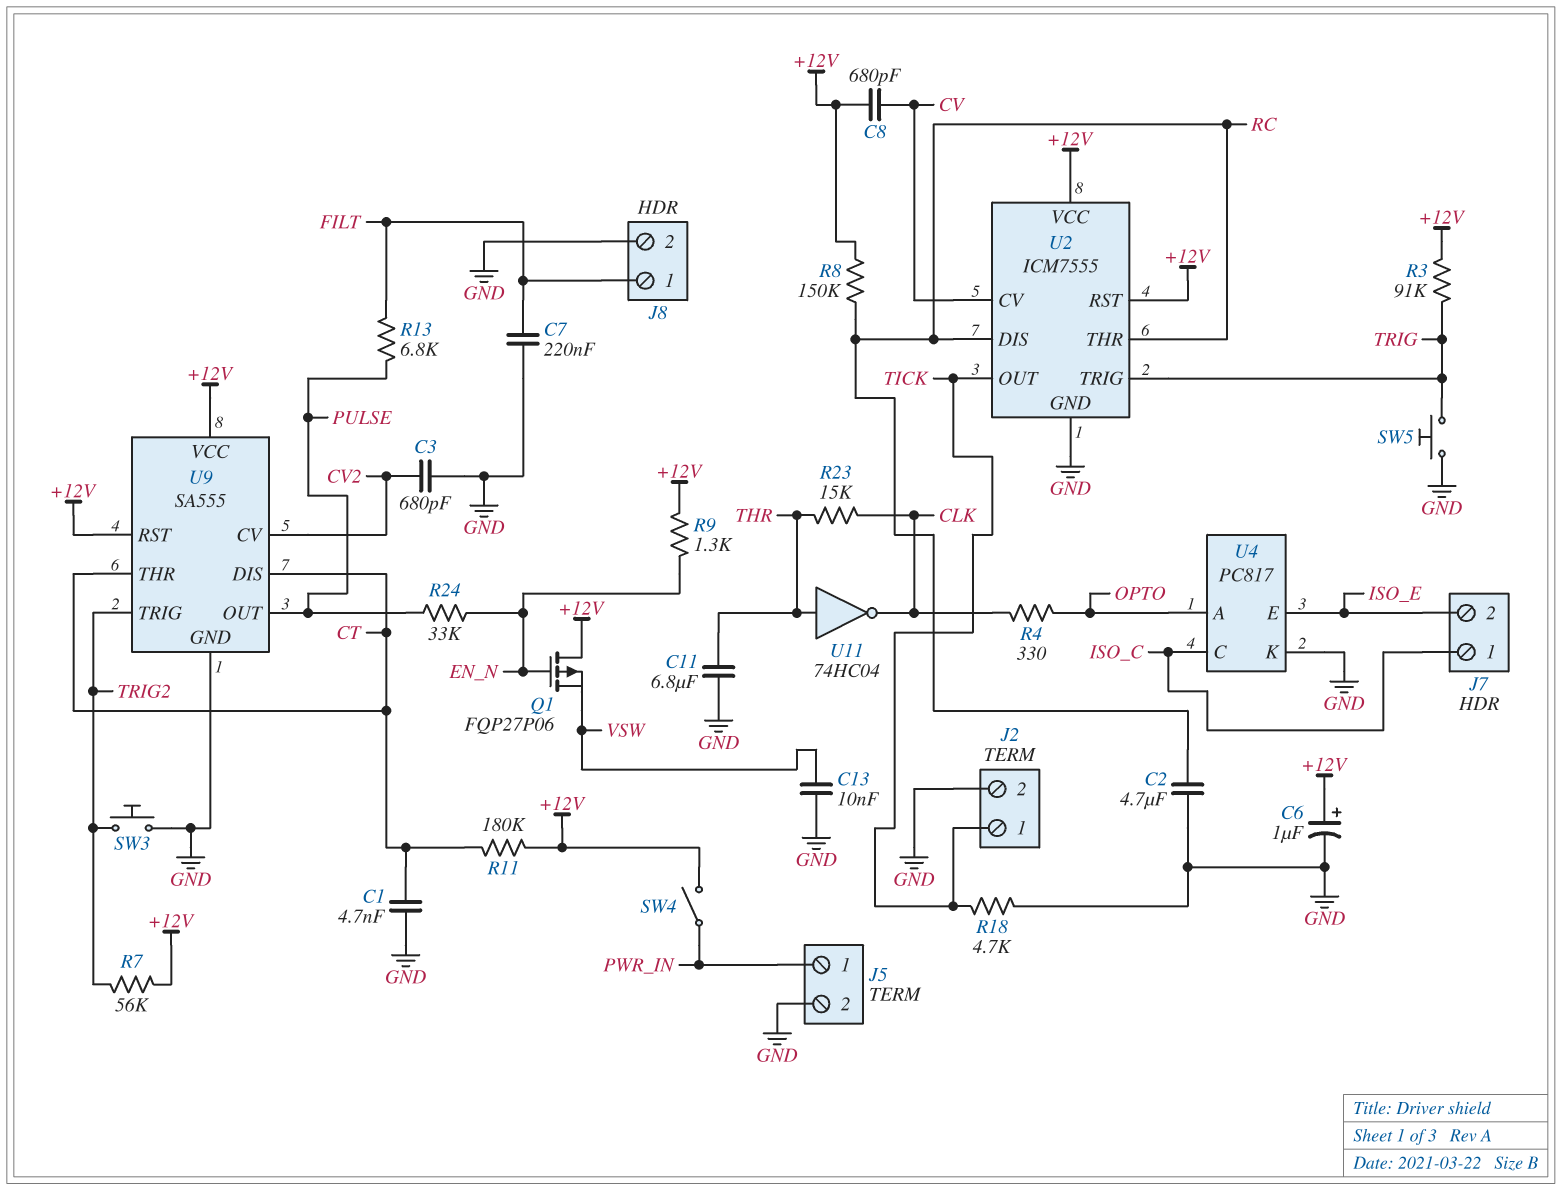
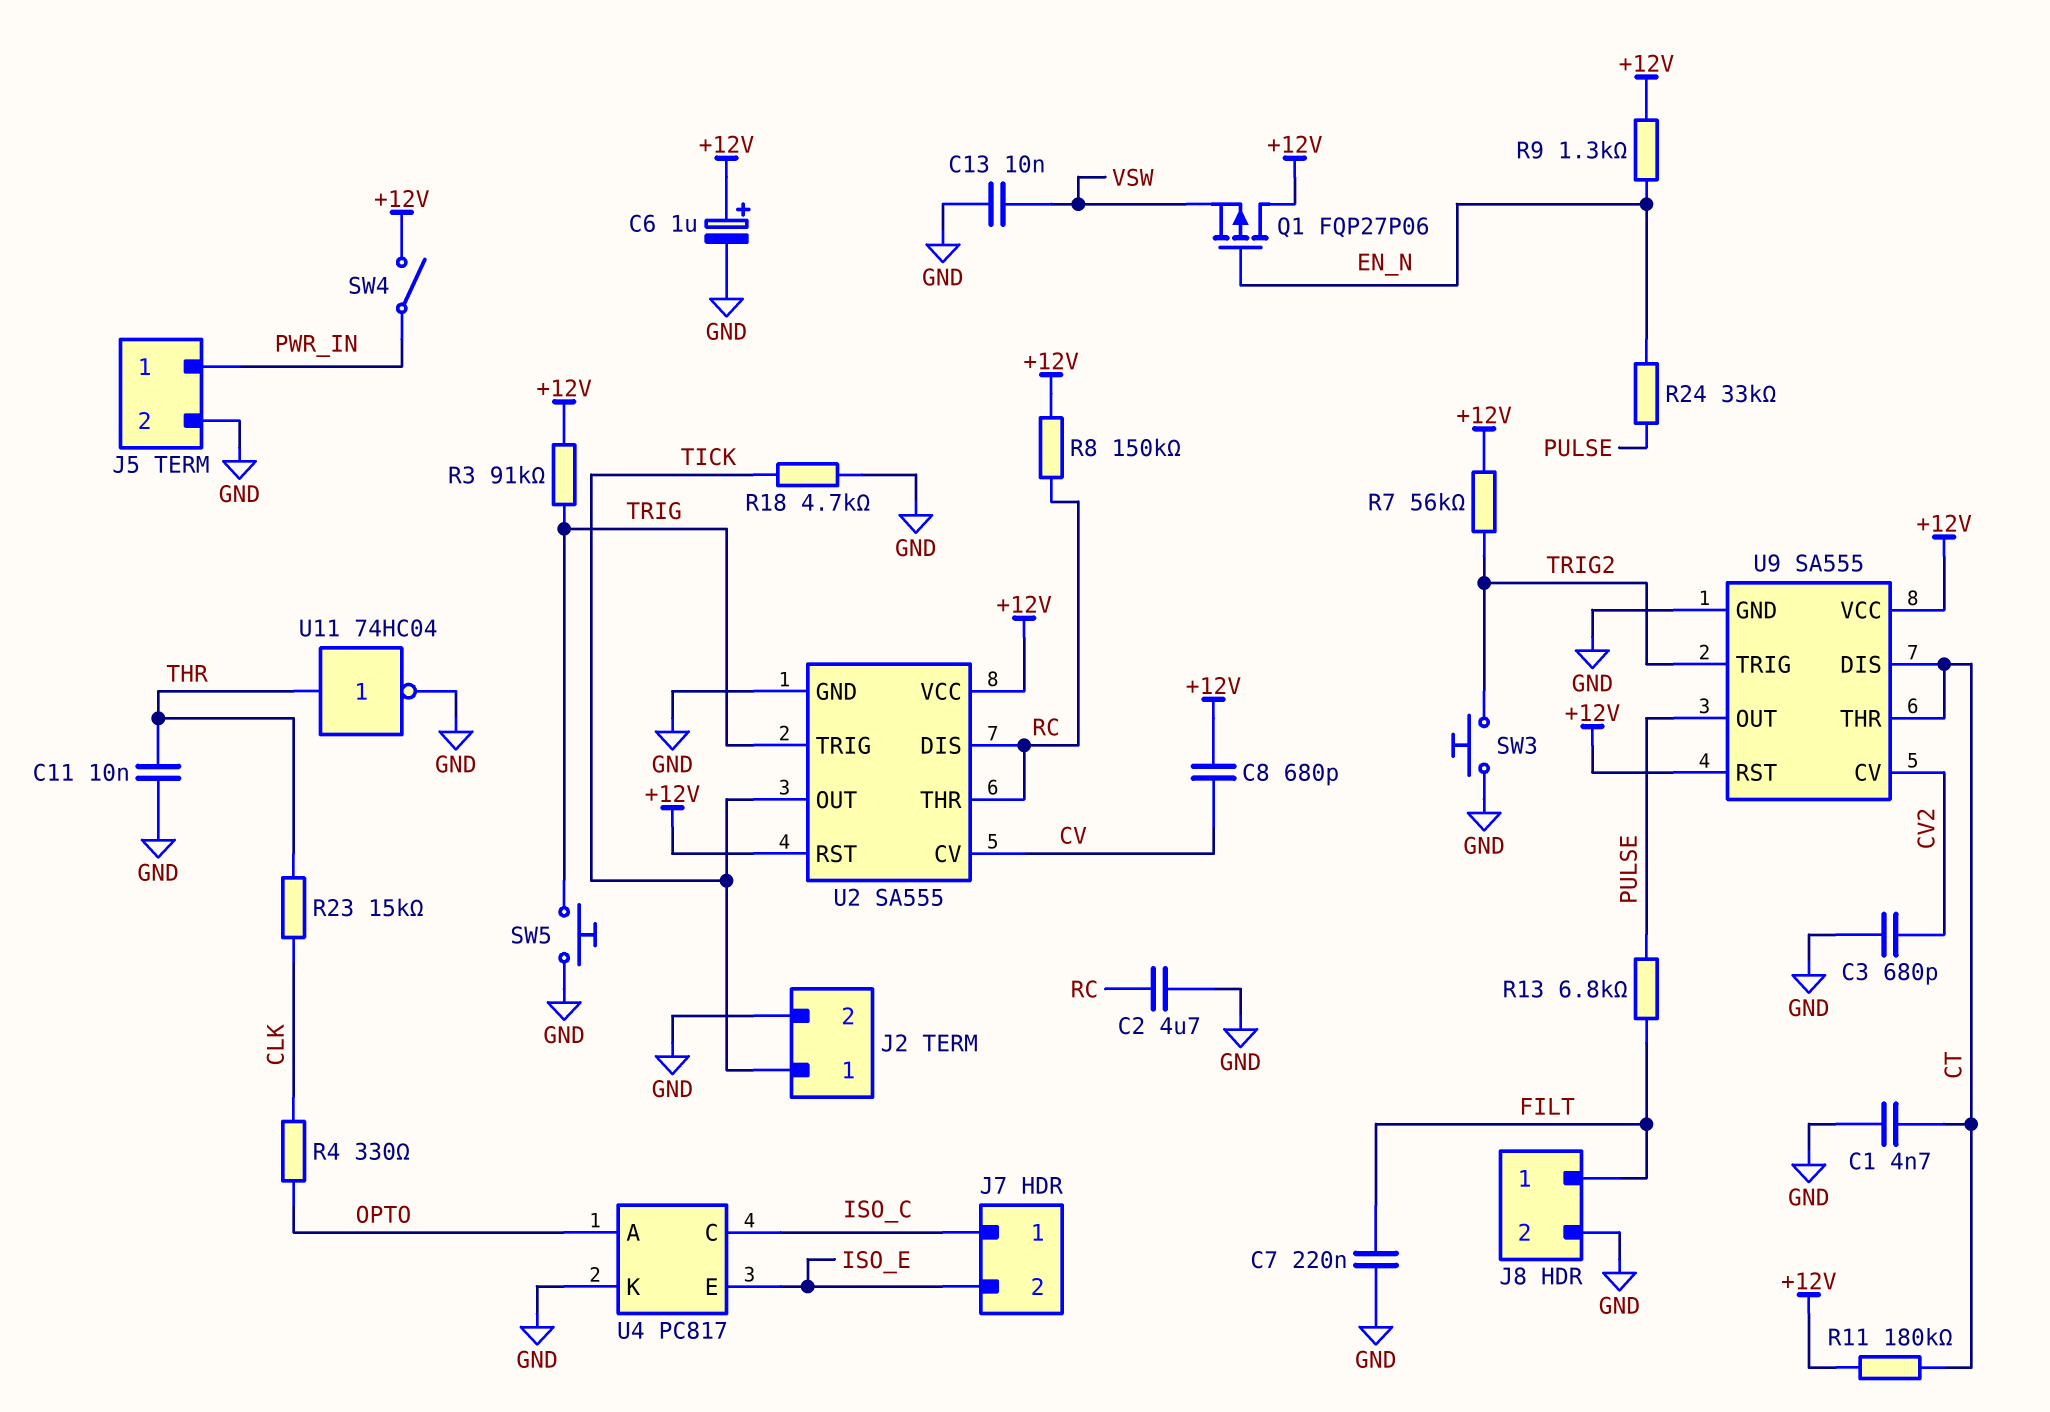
C11: 6.8uF (GND, THR) -> 10nF (GND, THR)
U2: ICM7555 -> SA555
U11: NOT 74HC04 (in THR, out CLK) -> NOT 74HC04 (in THR, out GND)

